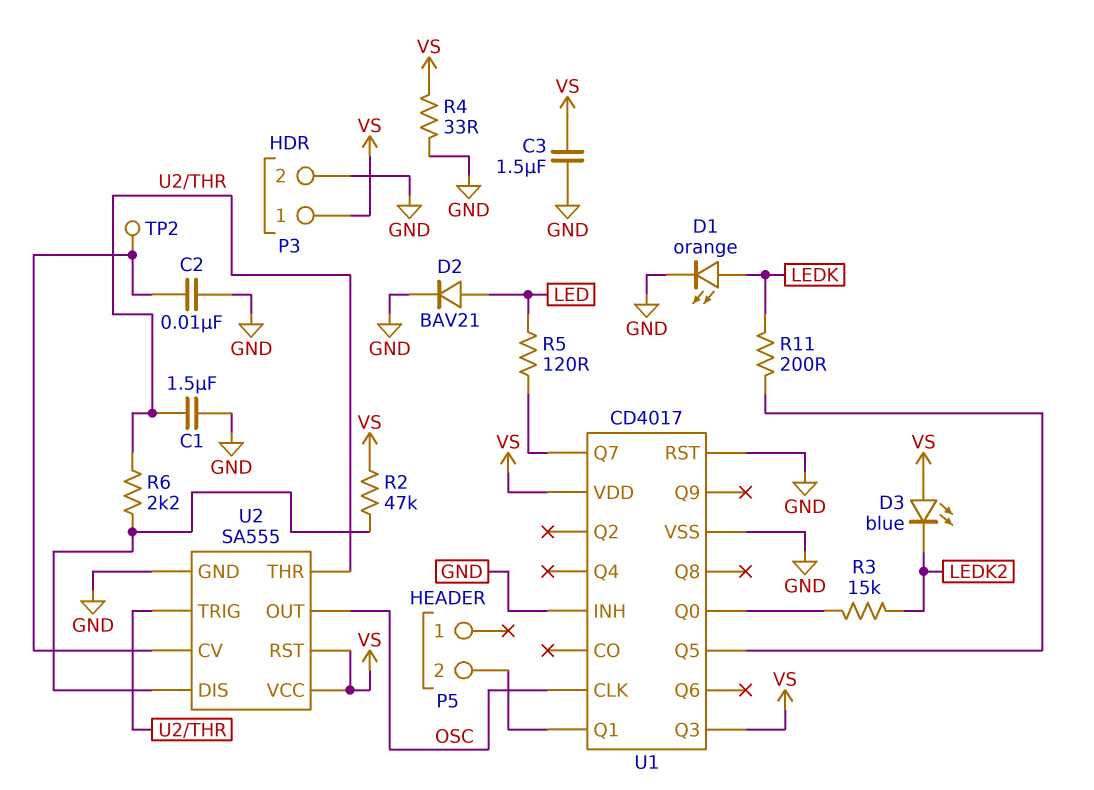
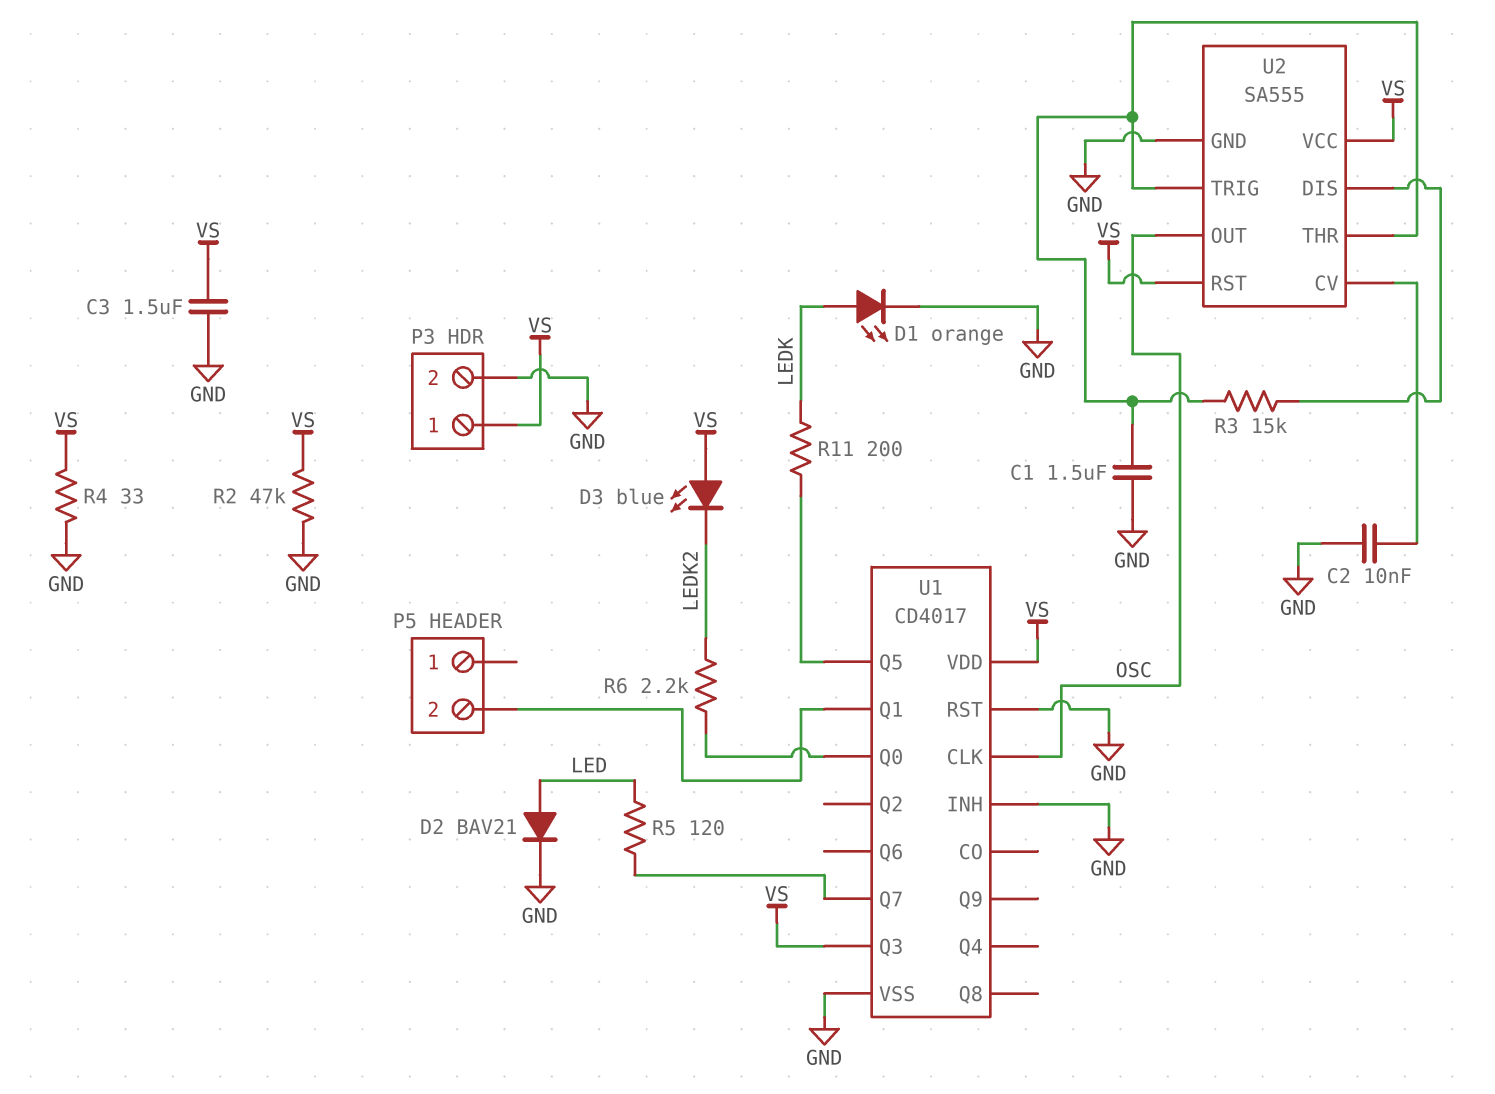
R2: 47k (U2/DIS, VS) -> 47k (GND, VS)
R3: 15k (LEDK2, U1/Q0) -> 15k (U2/DIS, U2/THR)
R6: 2.2k (U2/DIS, U2/THR) -> 2.2k (LEDK2, U1/Q0)
TP2: test point (U2/CV) -> none

